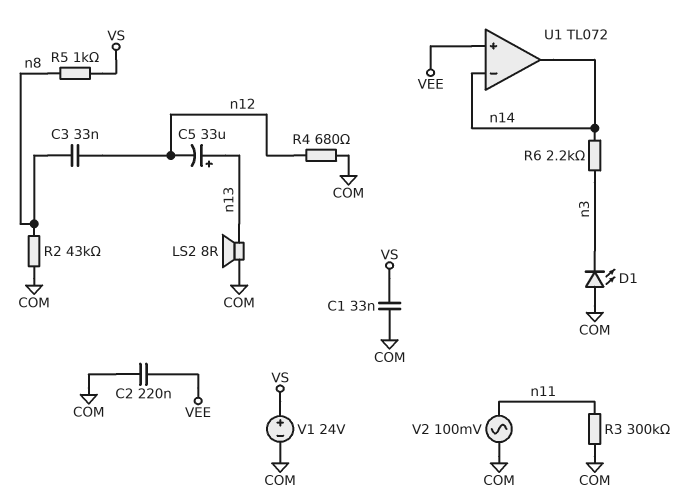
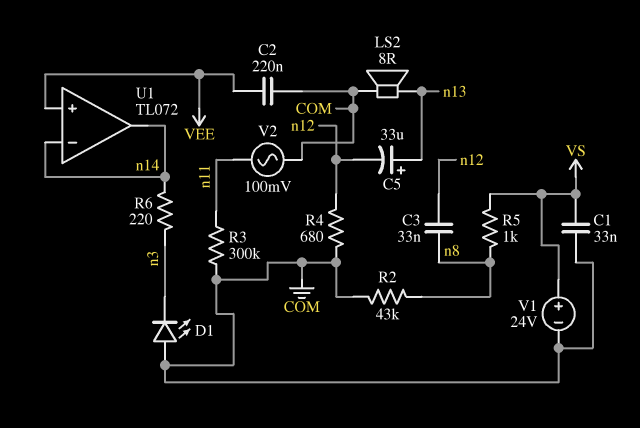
R6: 2.2k (n3, n14) -> 220 (n3, n14)

